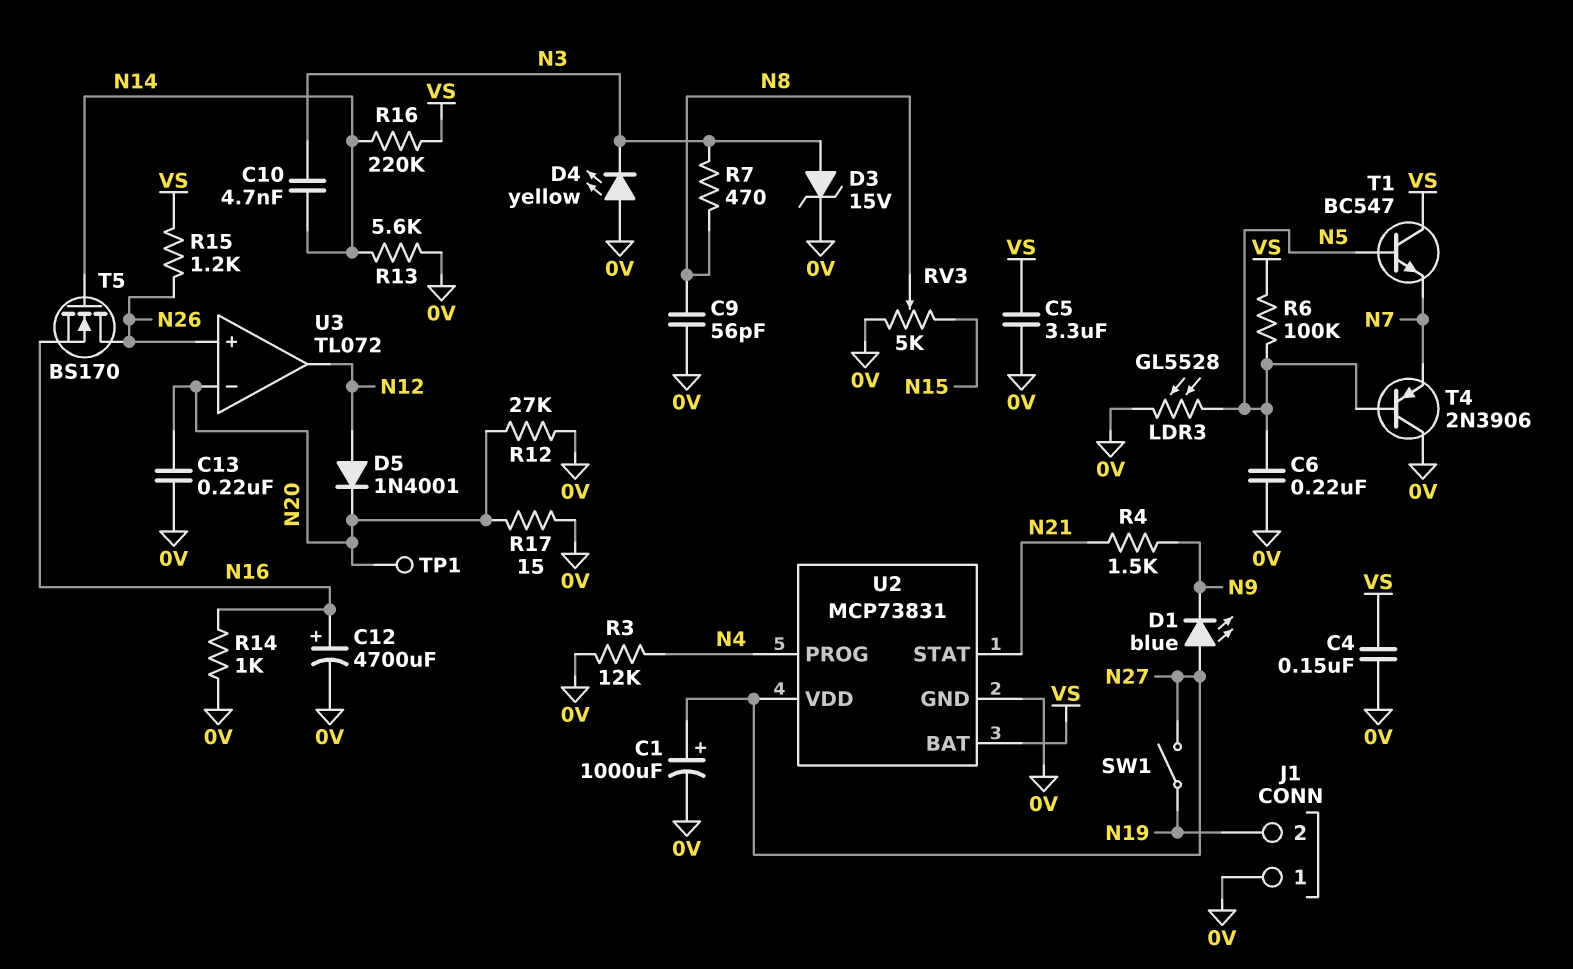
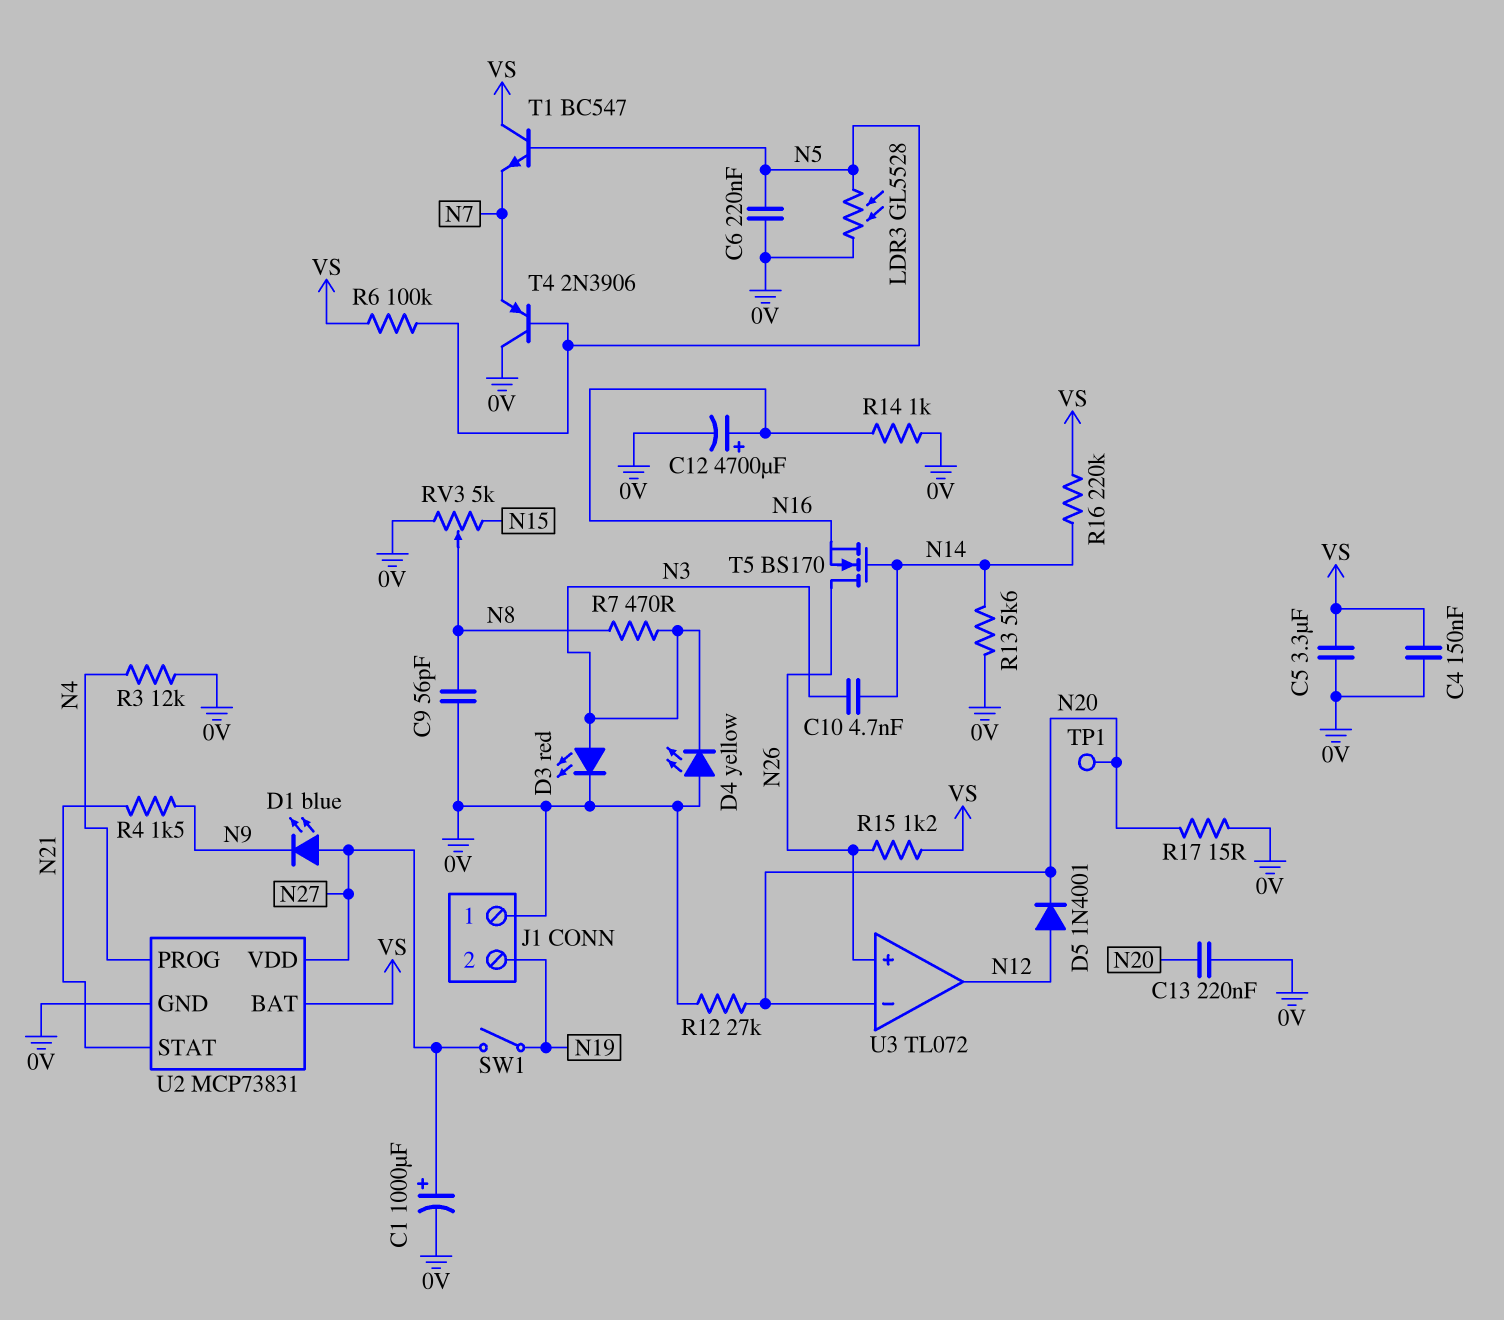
D3: zener 15V (A N3, K 0V) -> LED red (A N3, K 0V)

